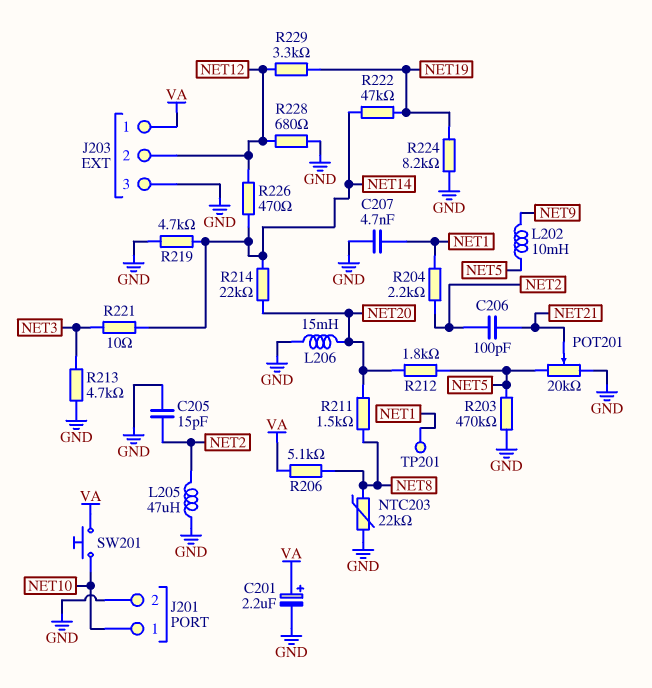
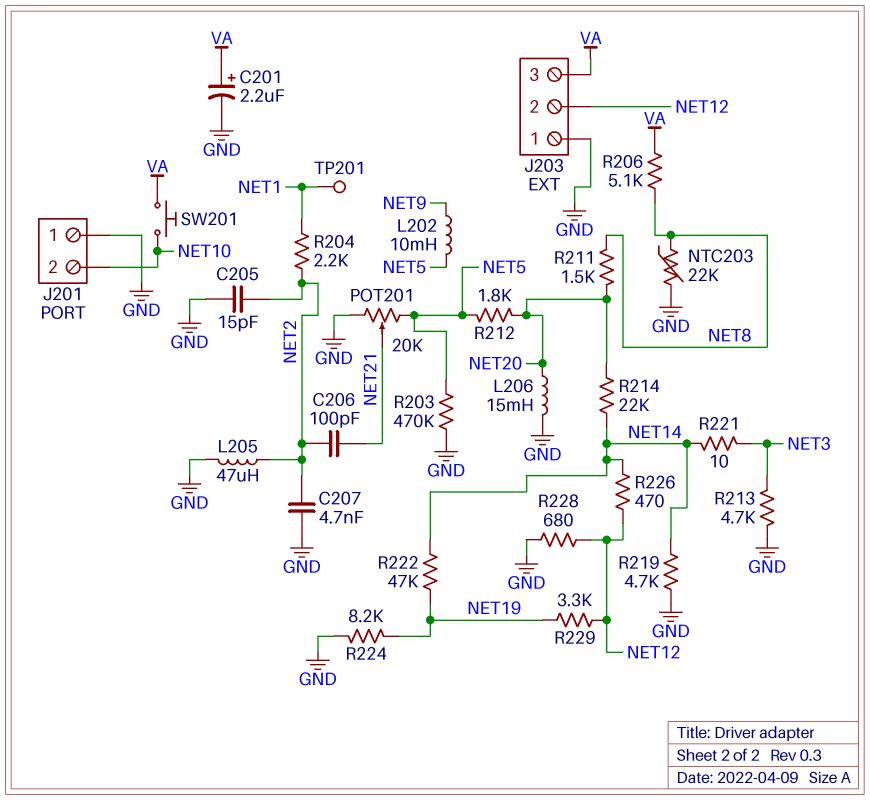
C207: 4.7nF (GND, NET1) -> 4.7nF (GND, NET2)
J201 pin 1: NET10 -> GND
J201 pin 2: GND -> NET10
J203 pin 1: VA -> GND
J203 pin 3: GND -> VA

